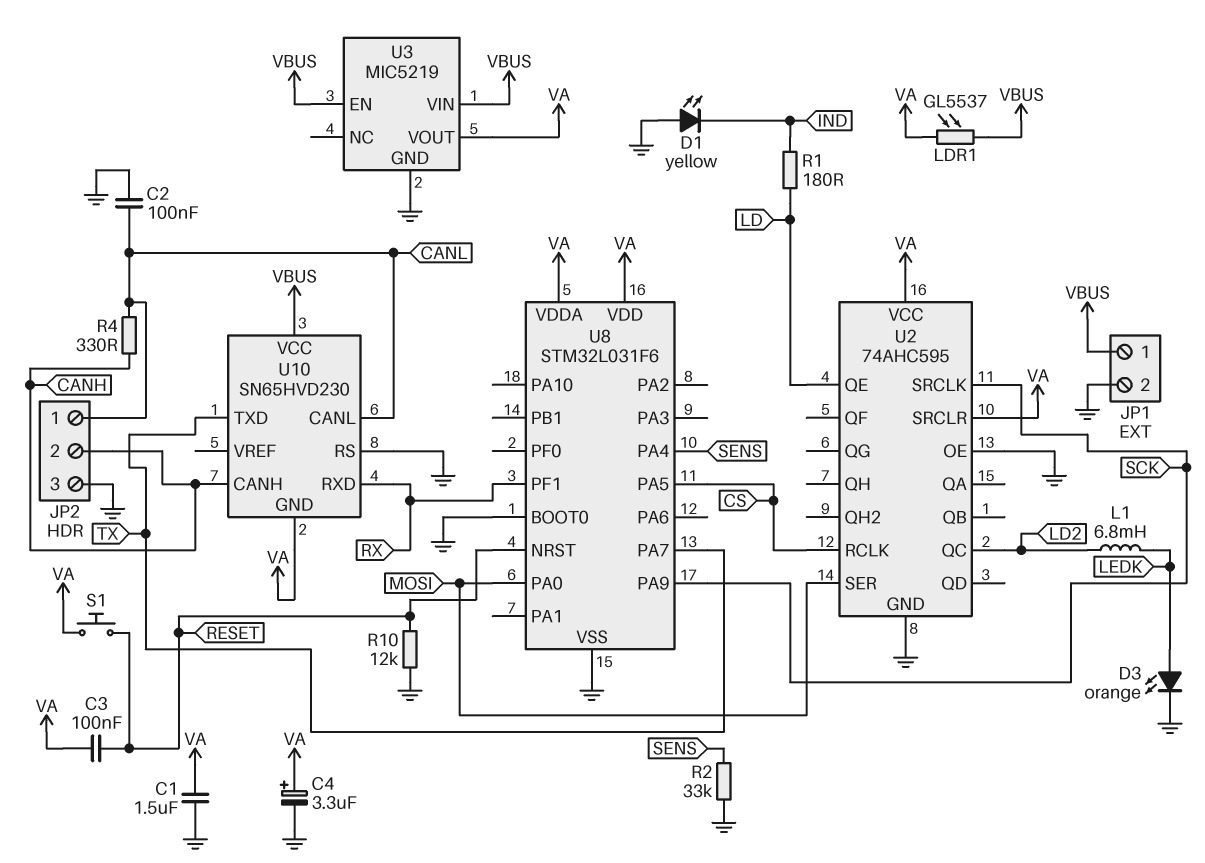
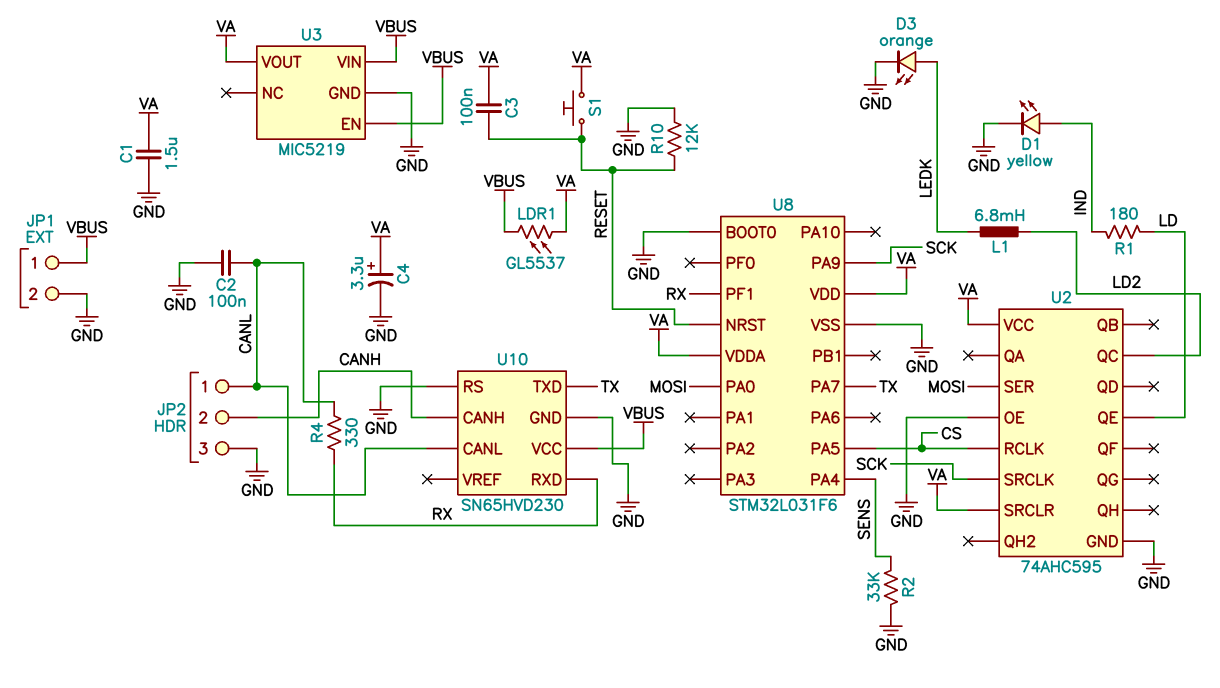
D1: LED yellow (A GND, K IND) -> LED yellow (A IND, K GND)
R4: 330 (CANH, CANL) -> 330 (CANL, RX)
U10 pin GND: VA -> GND

